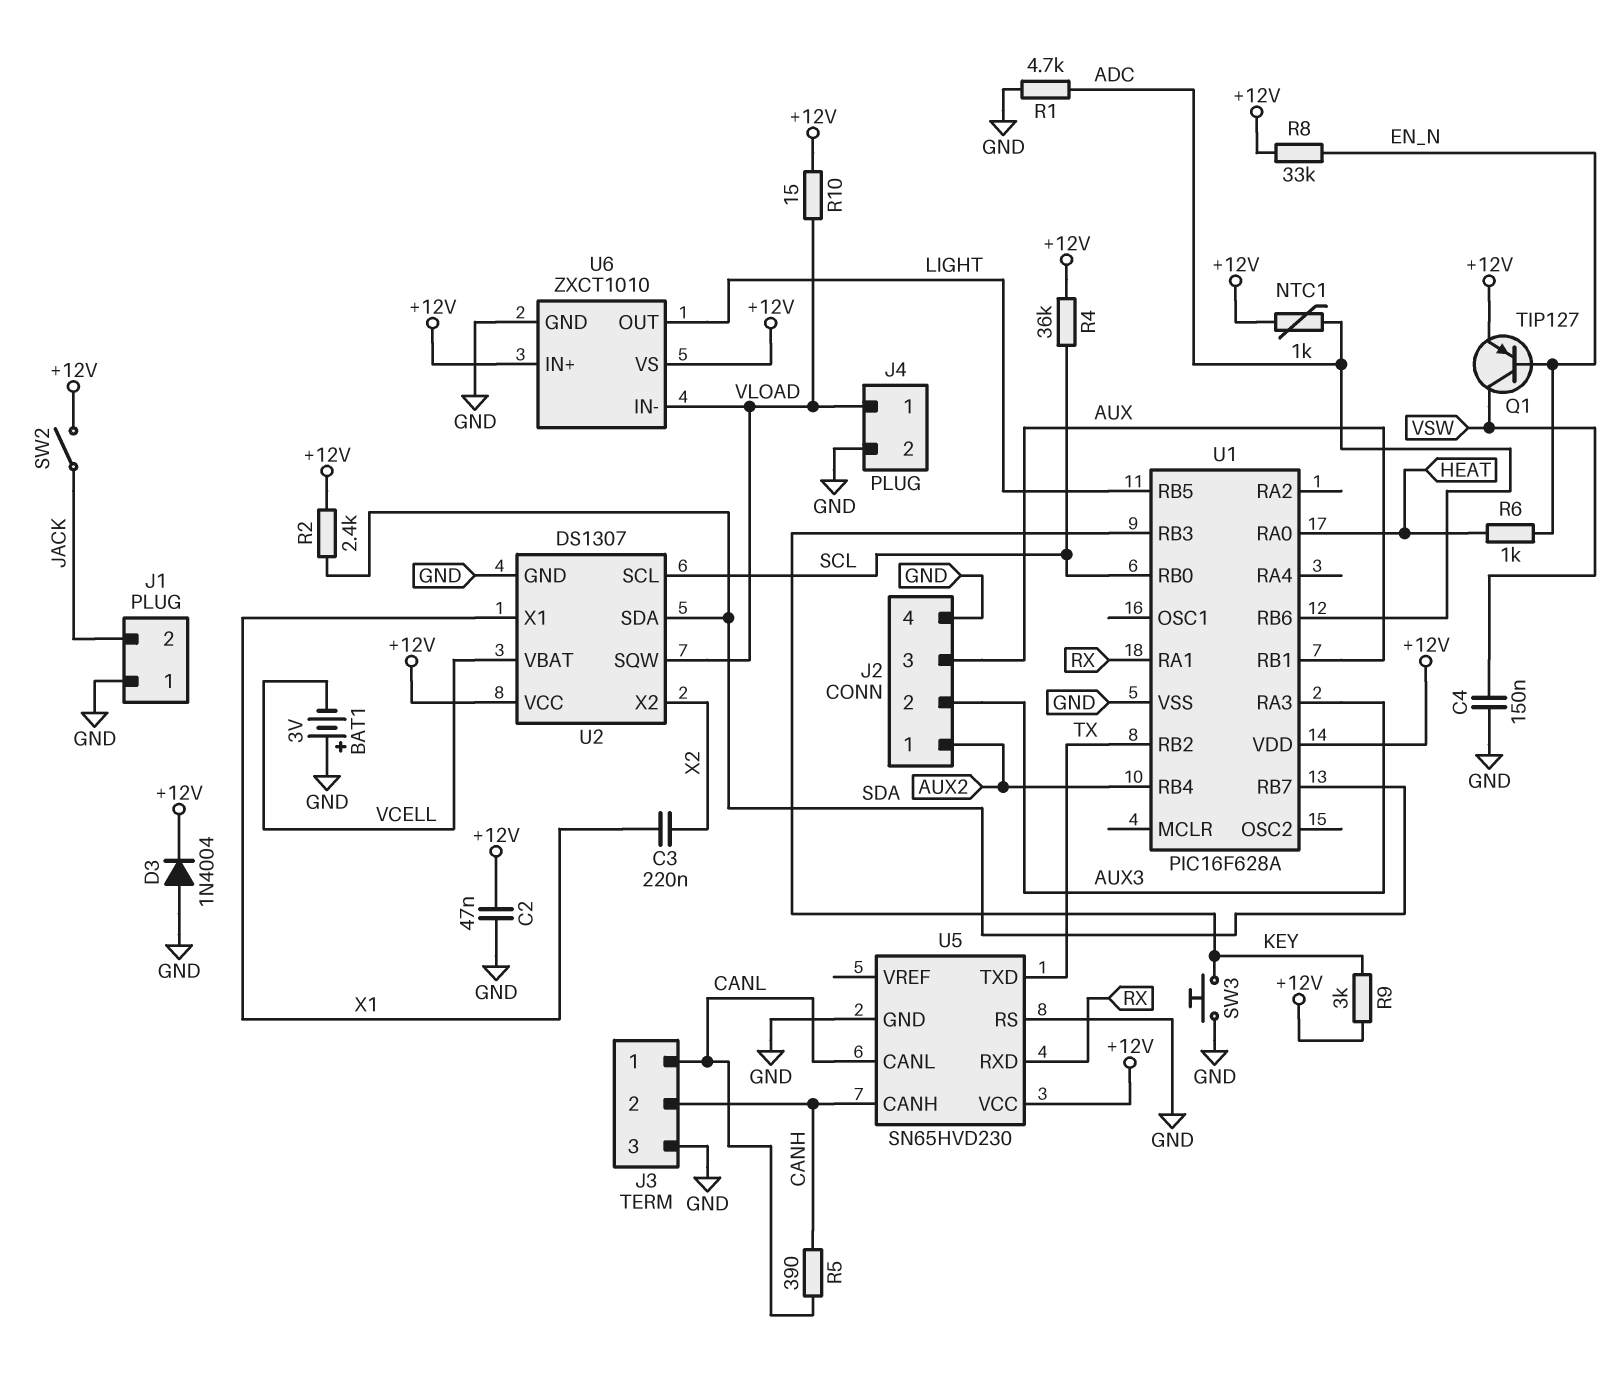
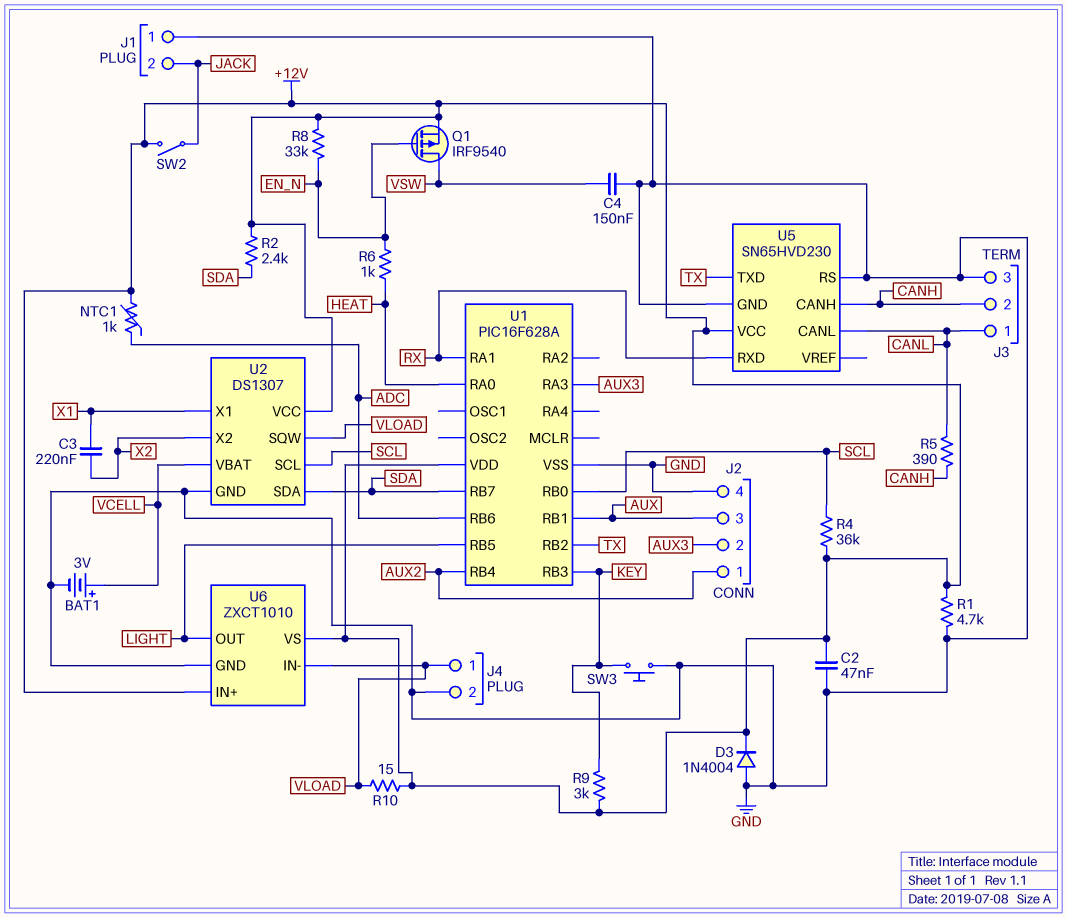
BAT1: 3V (plus GND, minus VCELL) -> 3V (plus VCELL, minus GND)
Q1: PNP TIP127 (B EN_N, C VSW, E +12V) -> PMOS IRF9540 (G EN_N, D VSW, S +12V)
R1: 4.7k (ADC, GND) -> 4.7k (+12V, GND)

